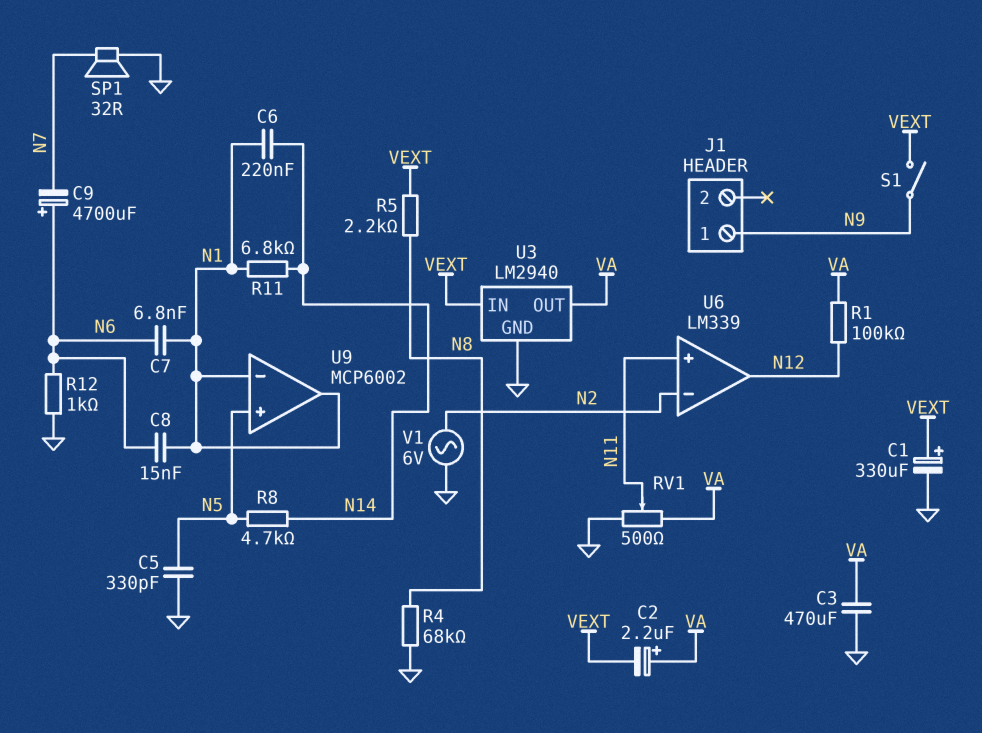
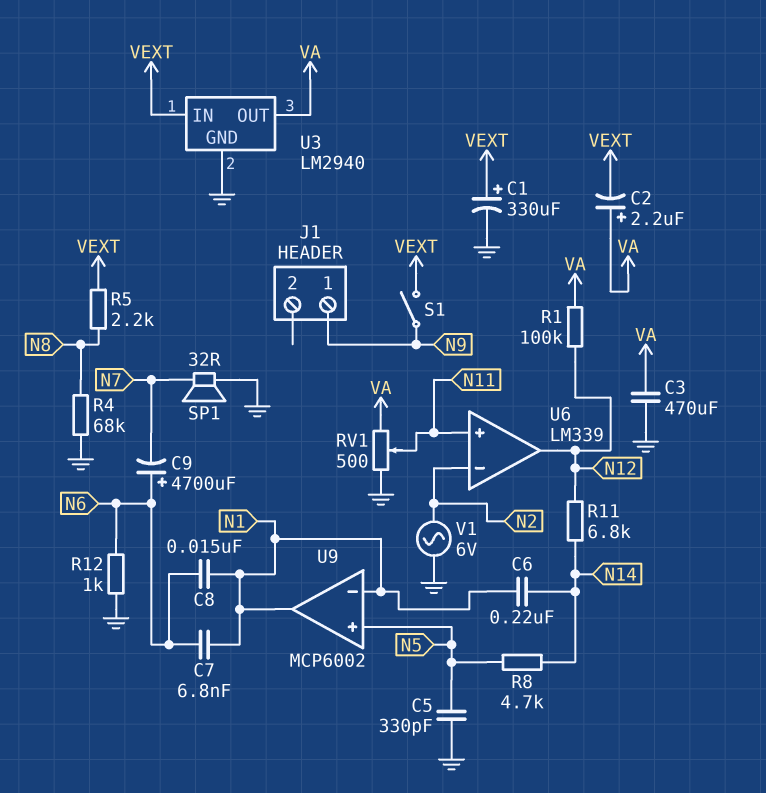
R11: 6.8k (N1, N14) -> 6.8k (N12, N14)

